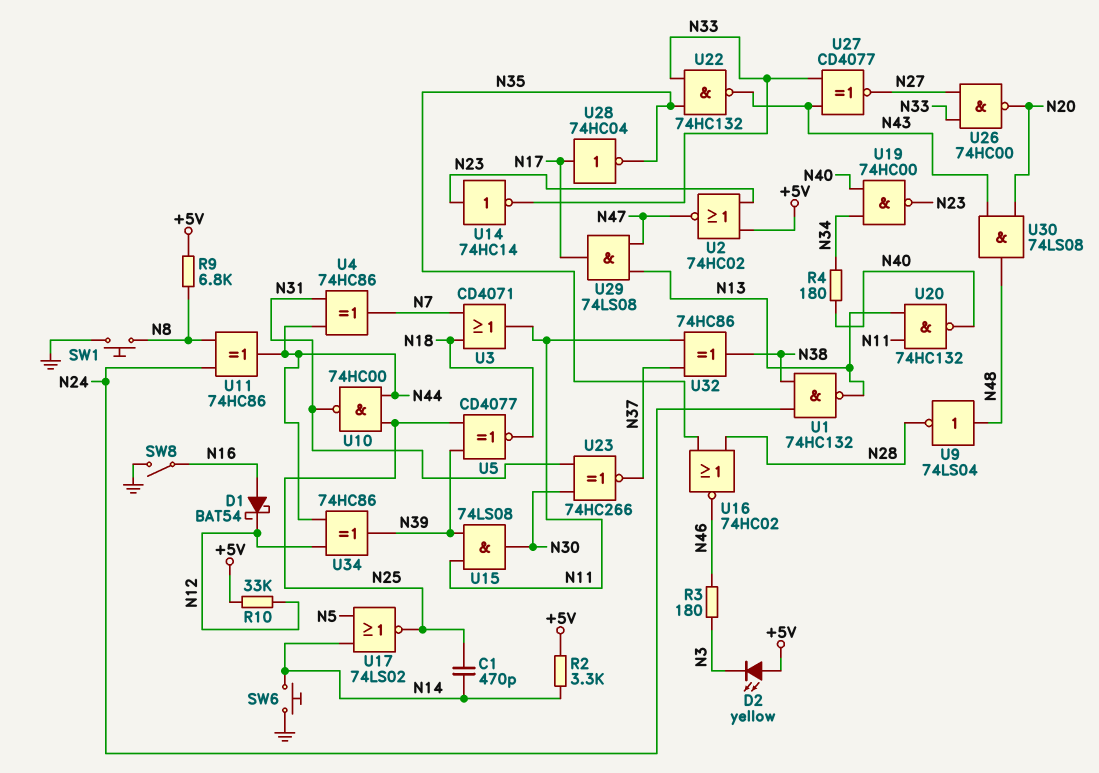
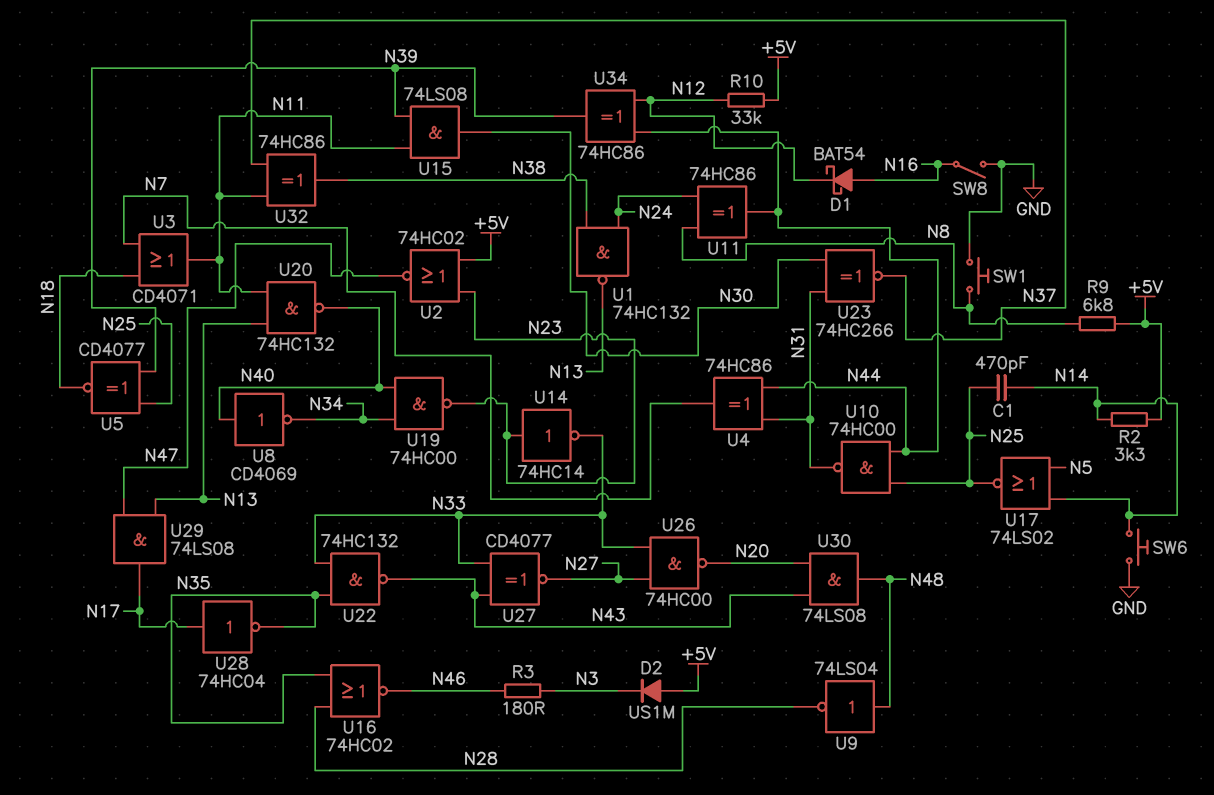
D2: LED yellow (A +5V, K N3) -> diode US1M (A +5V, K N3)
R4: 180 (N34, N40) -> none
U8: none -> NOT CD4069 (in N40, out N34)

